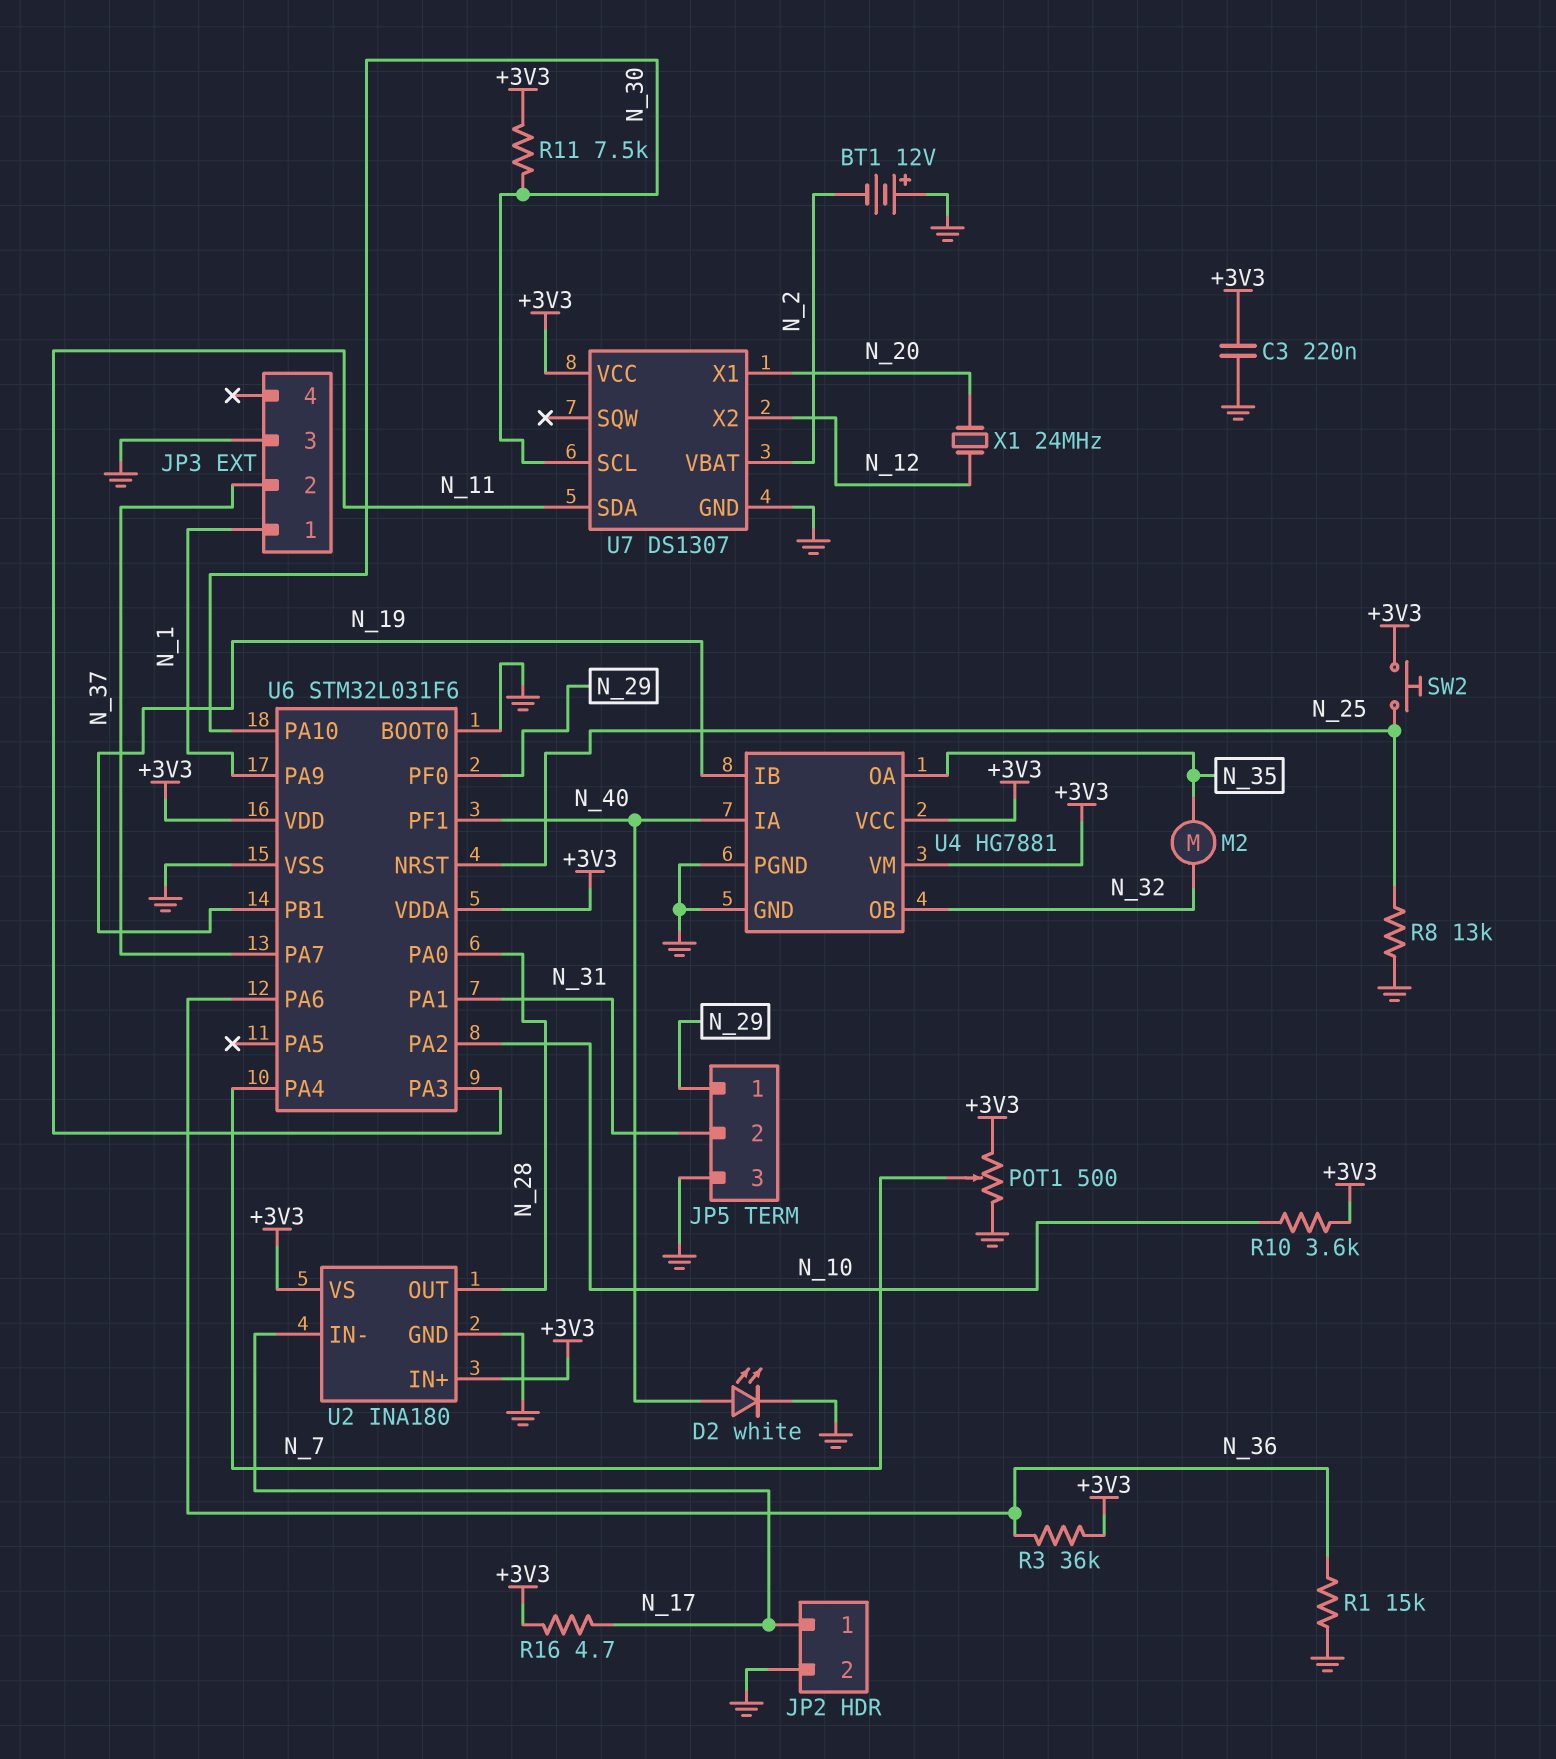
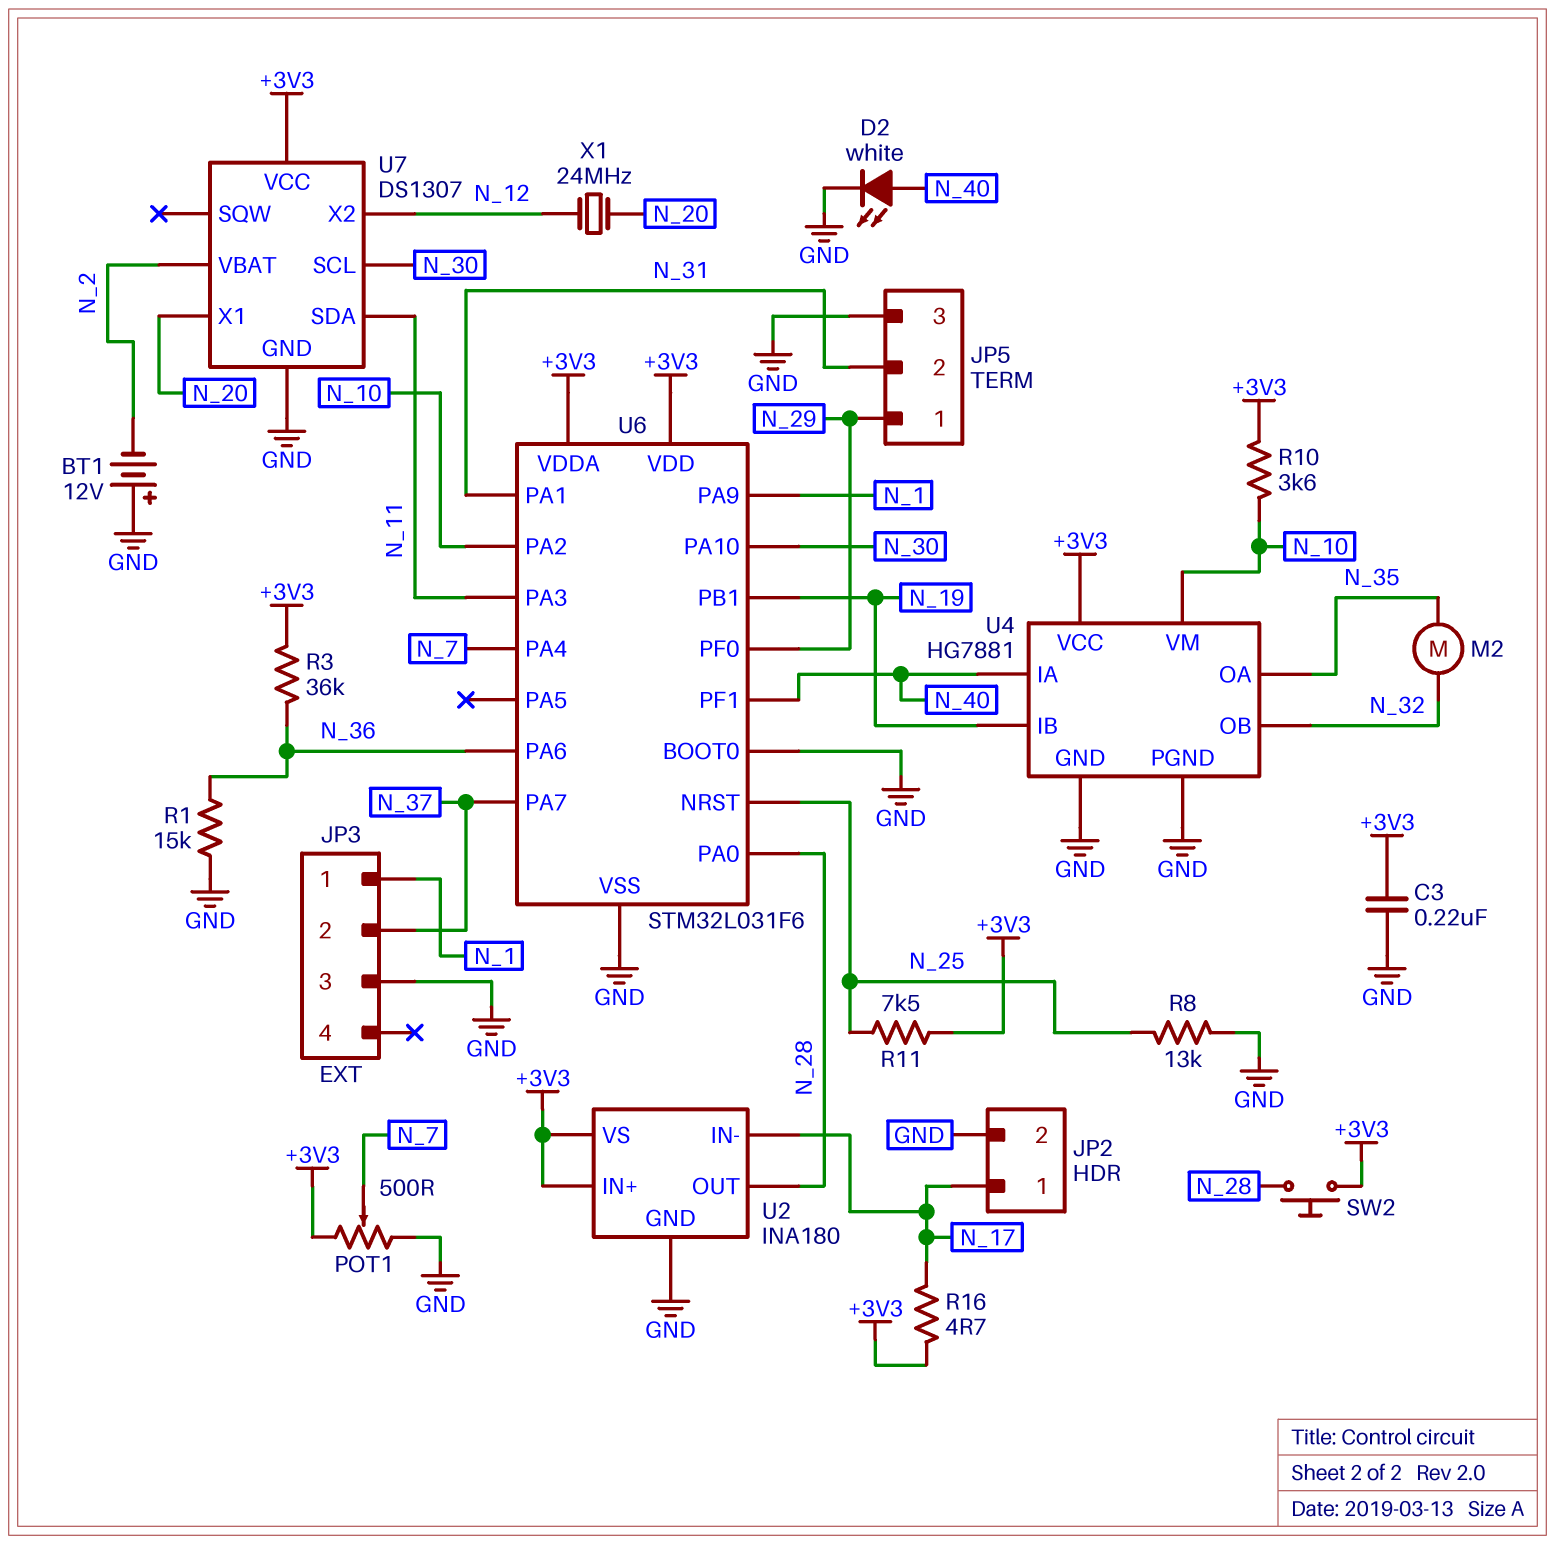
R11: 7.5k (+3V3, N_30) -> 7.5k (+3V3, N_25)
SW2: button (+3V3, N_25) -> button (+3V3, N_28)
U4 pin VM: +3V3 -> N_10

